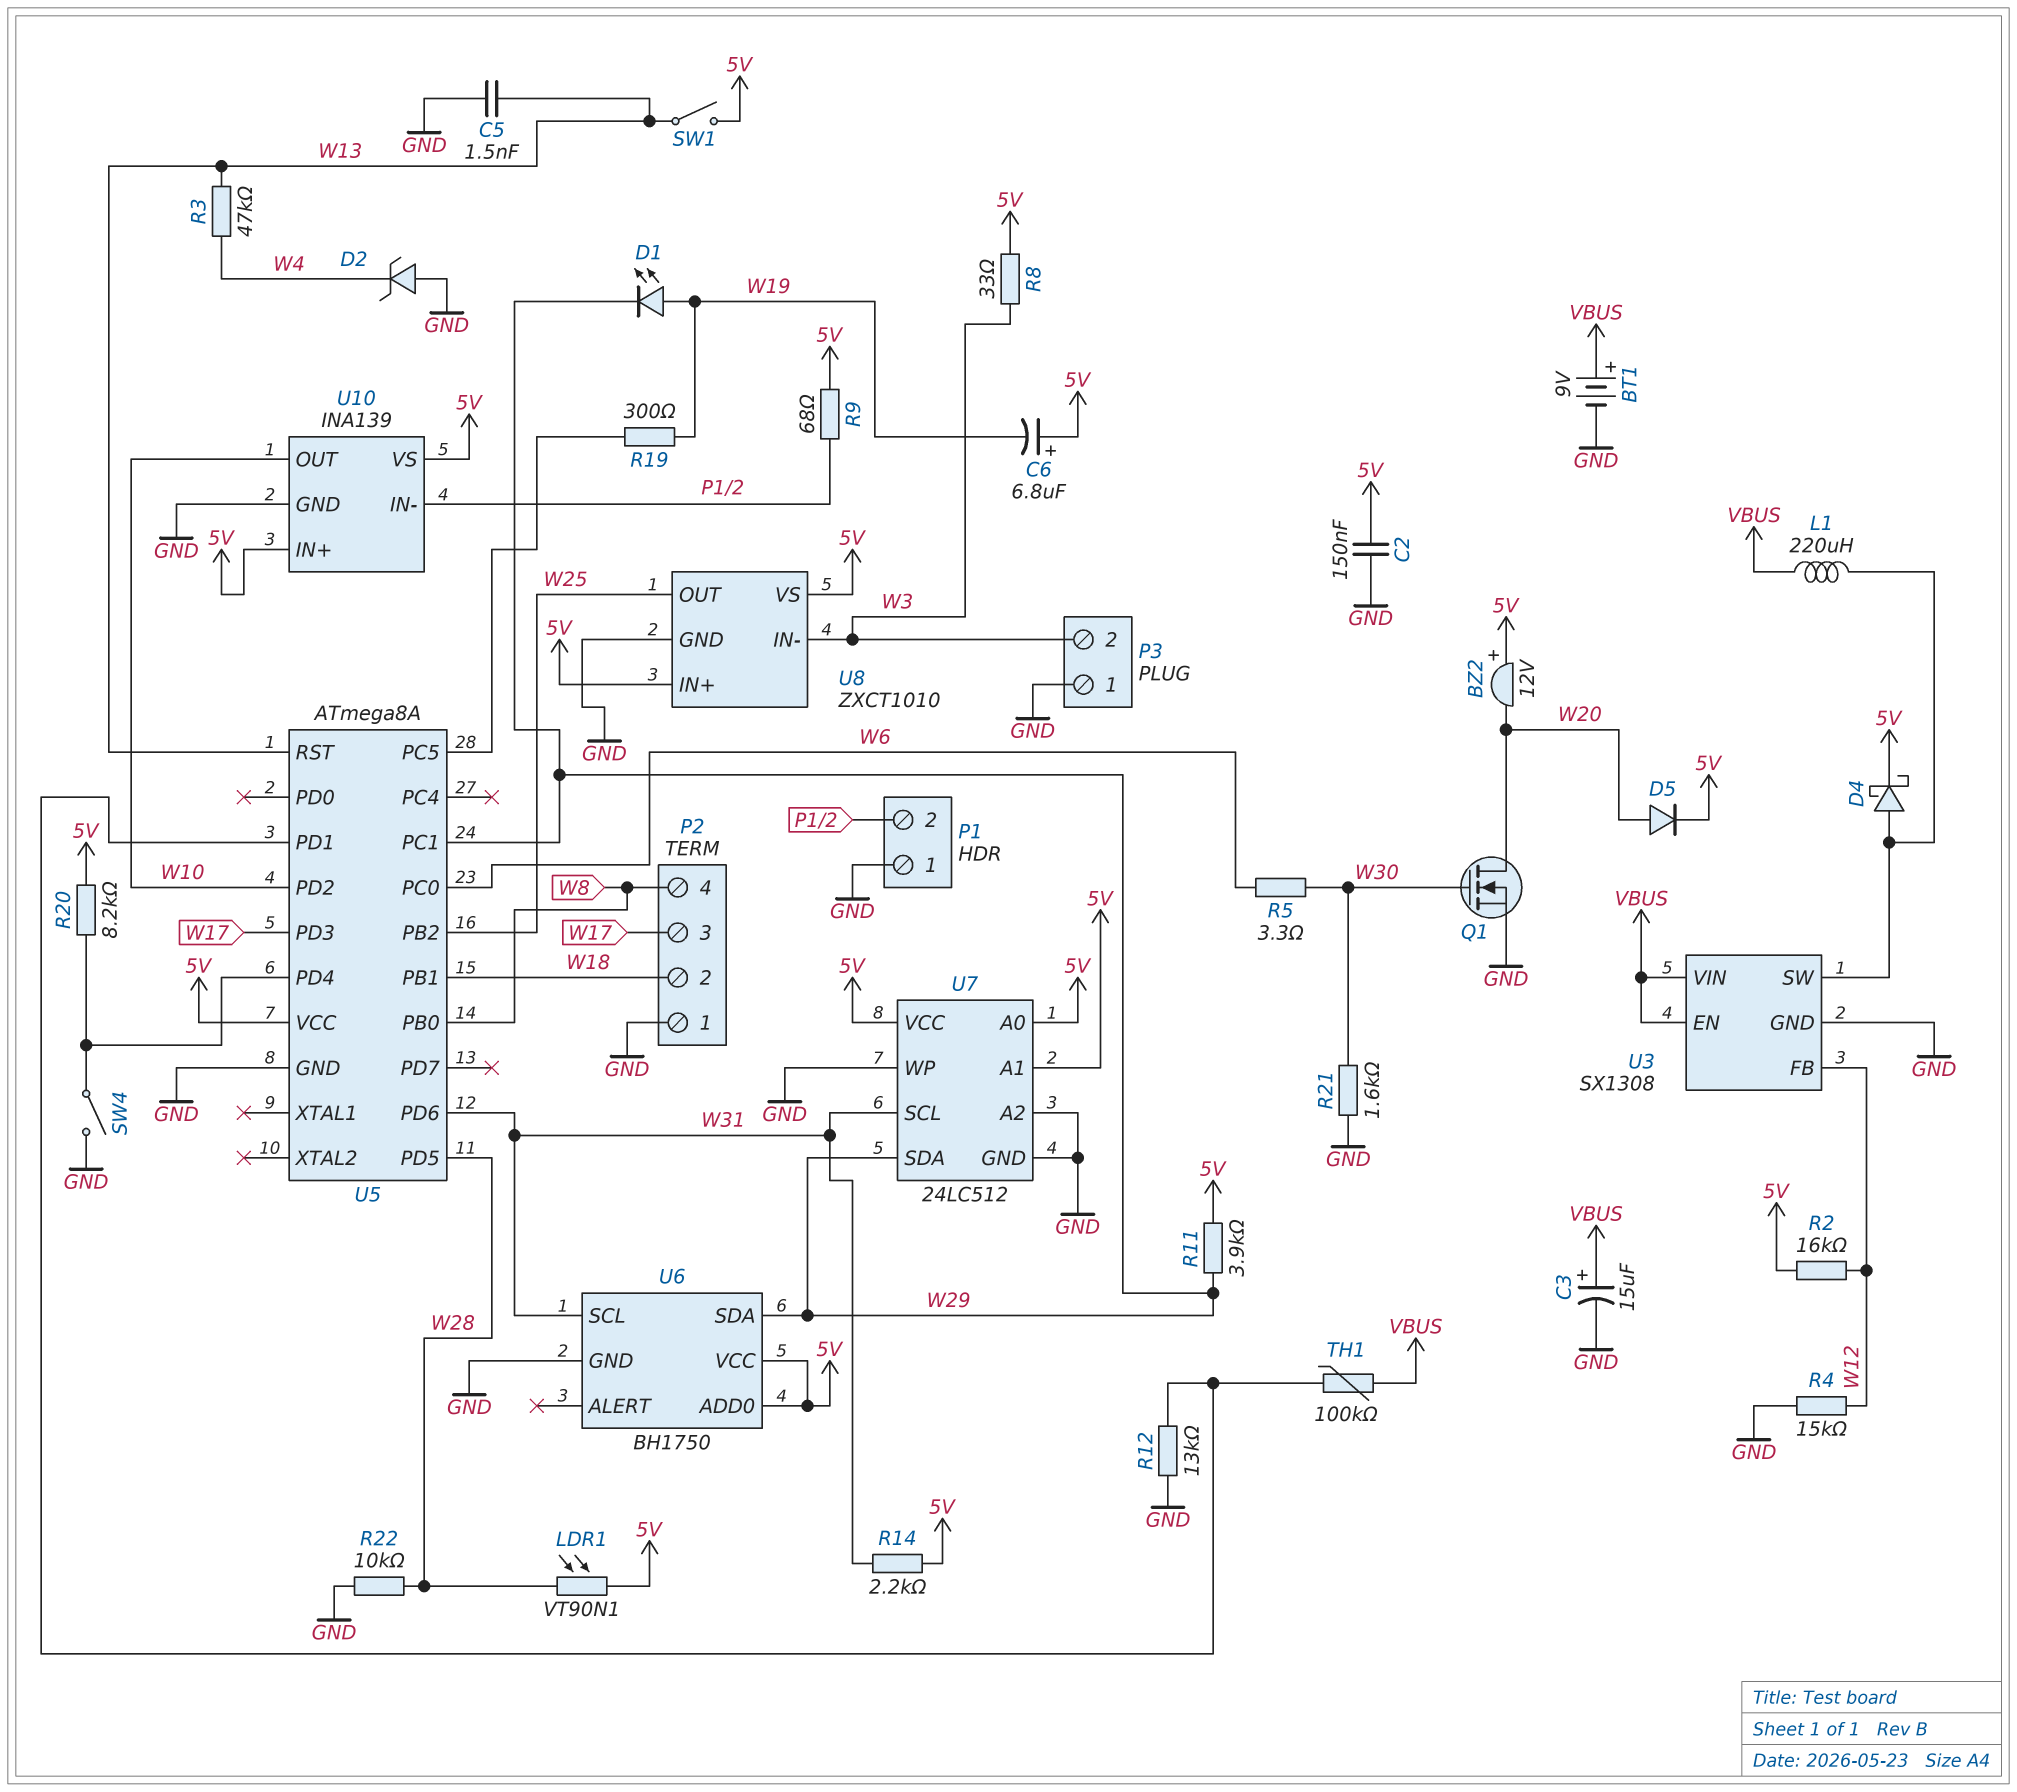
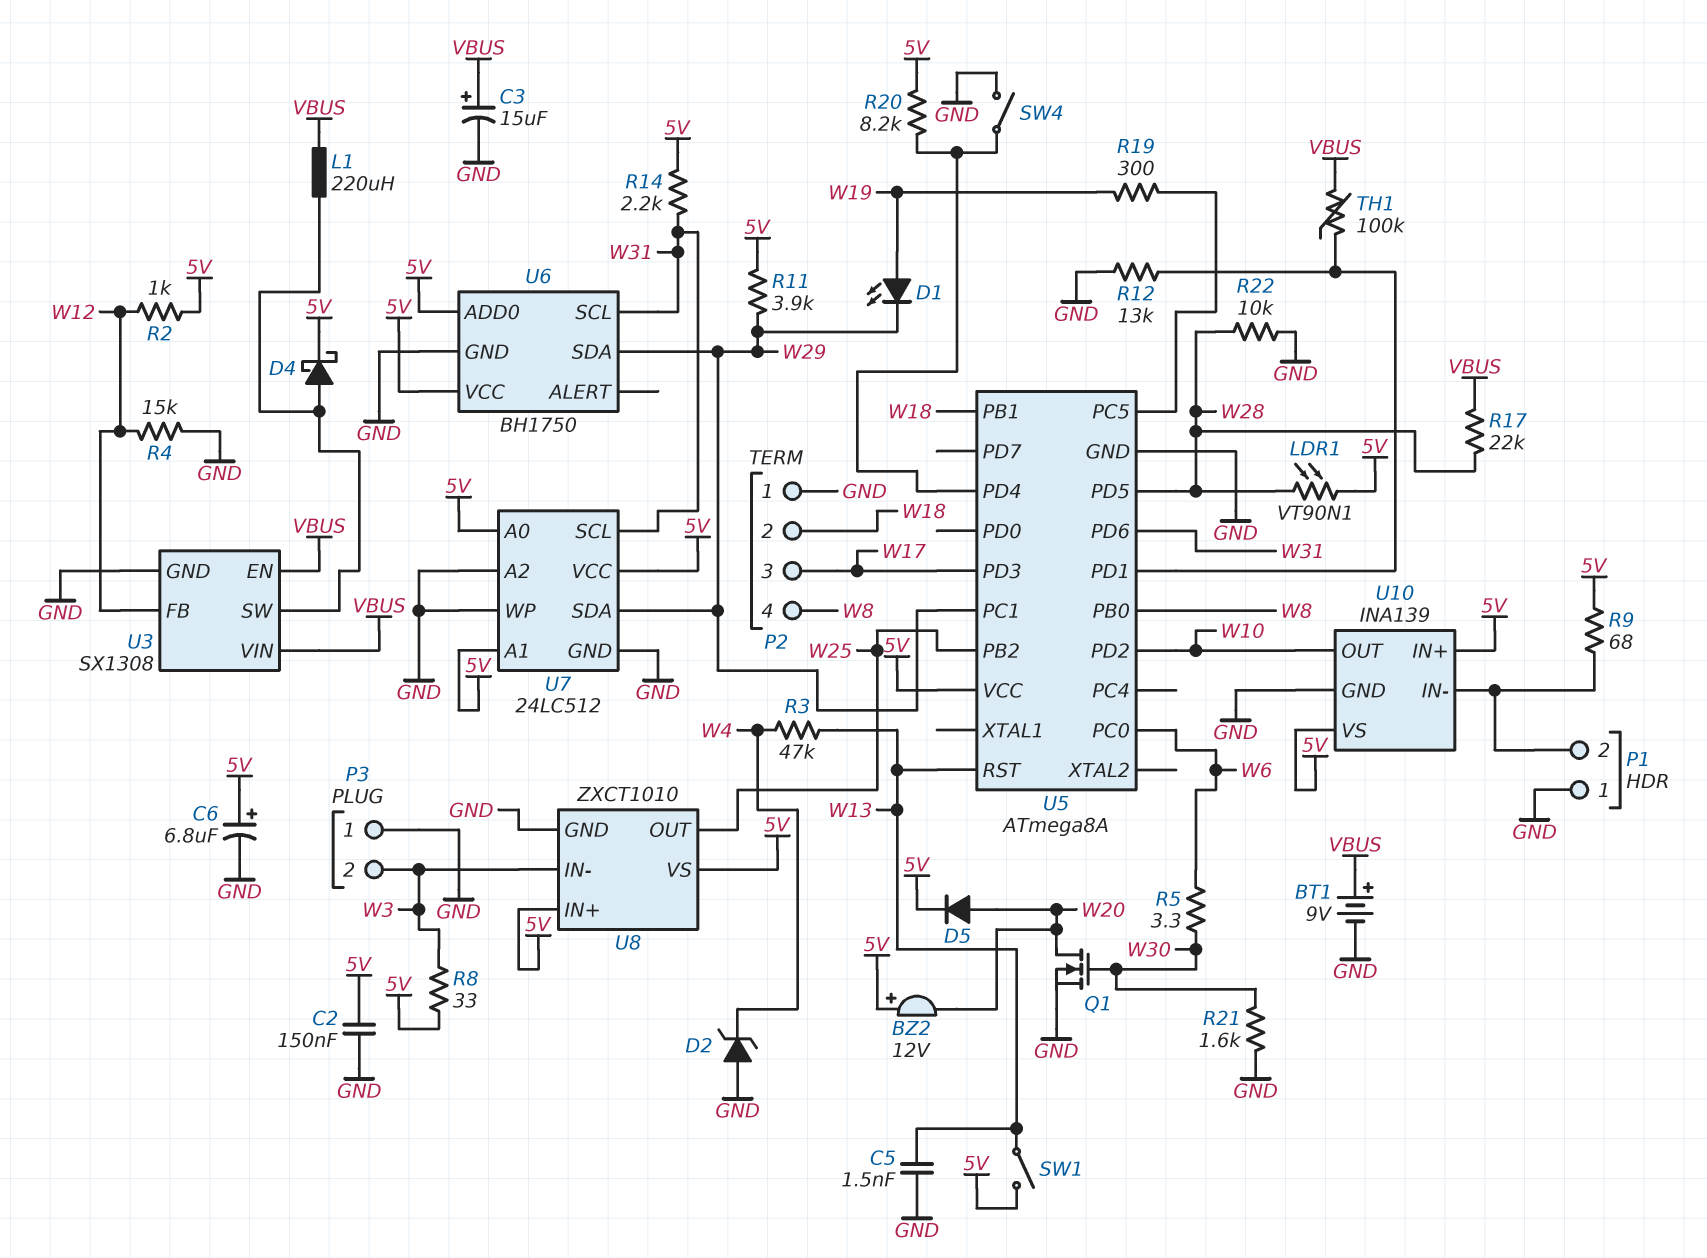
C6: 6.8uF (plus 5V, minus W19) -> 6.8uF (plus 5V, minus GND)
R2: 16k (5V, W12) -> 1k (5V, W12)
R17: none -> 22k (VBUS, W28)

